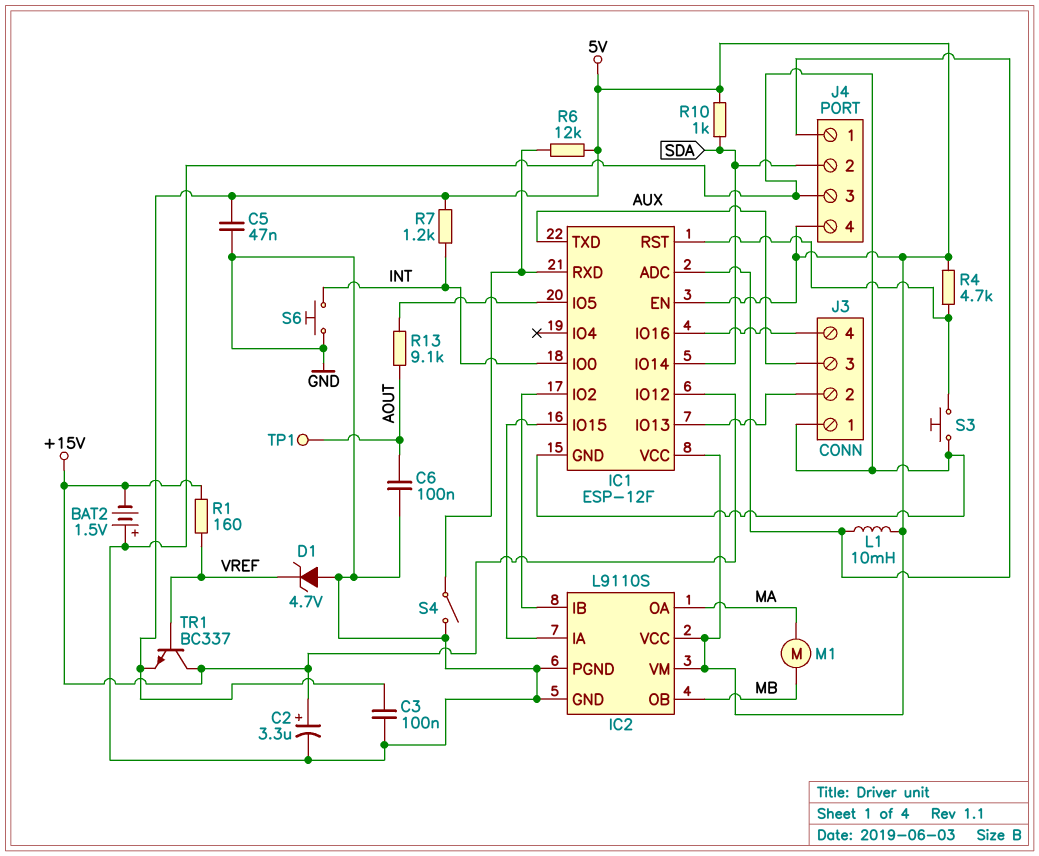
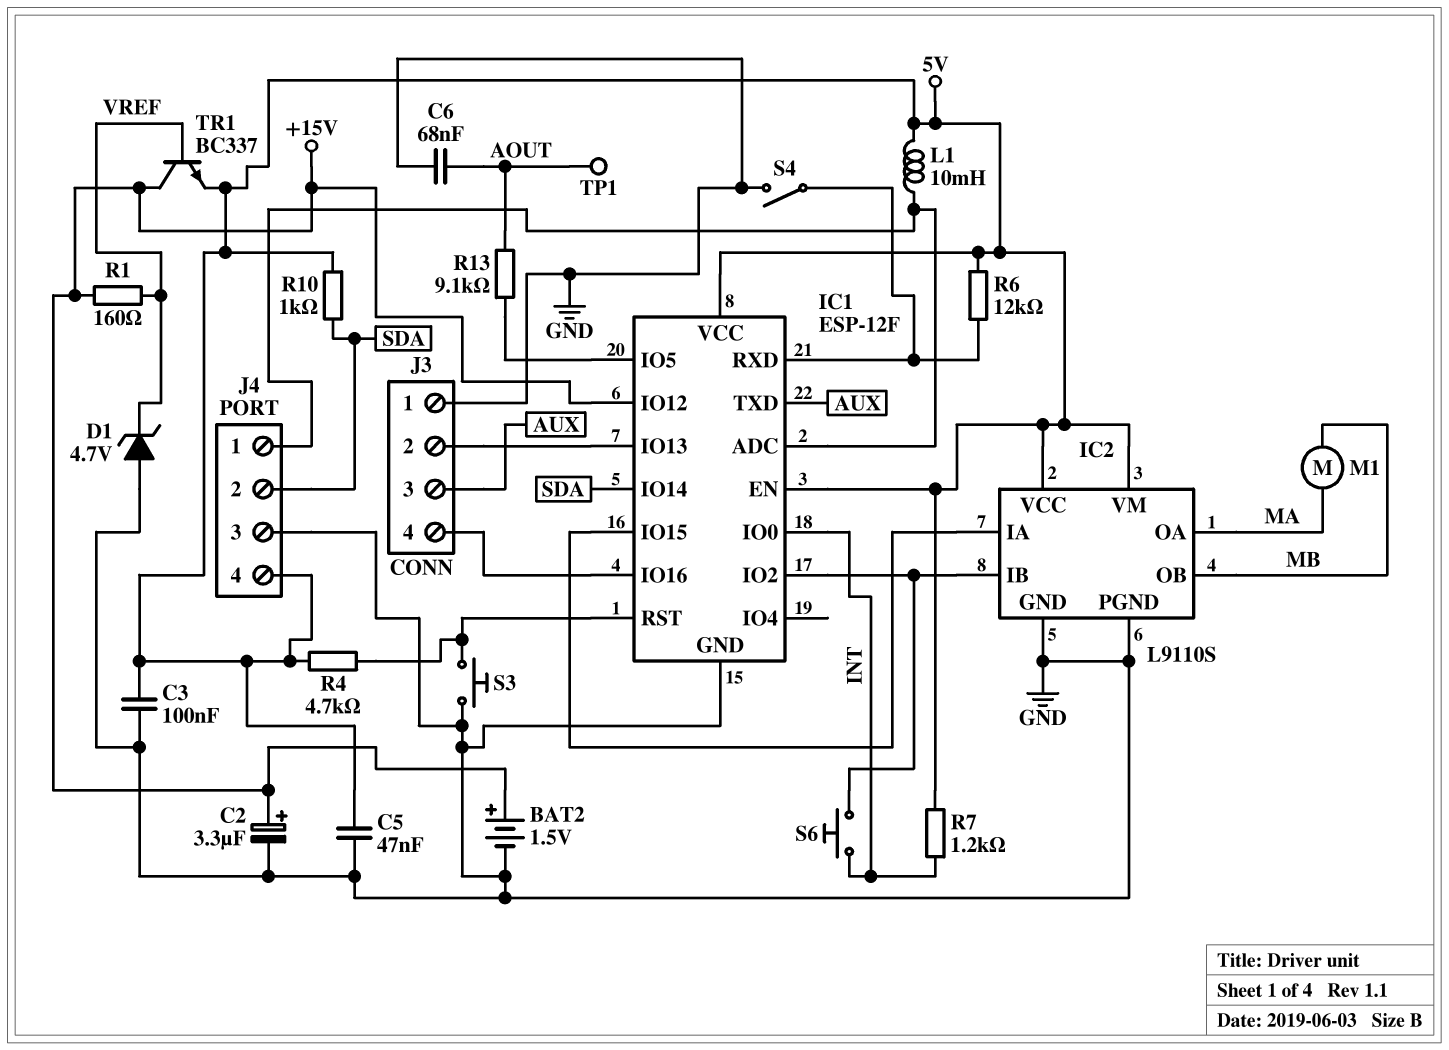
BAT2: 1.5V (plus GND, minus +15V) -> 1.5V (plus +15V, minus GND)
C6: 100nF (AOUT, GND) -> 68nF (AOUT, GND)
S6: button (GND, INT) -> button (IC1/IO2, INT)

